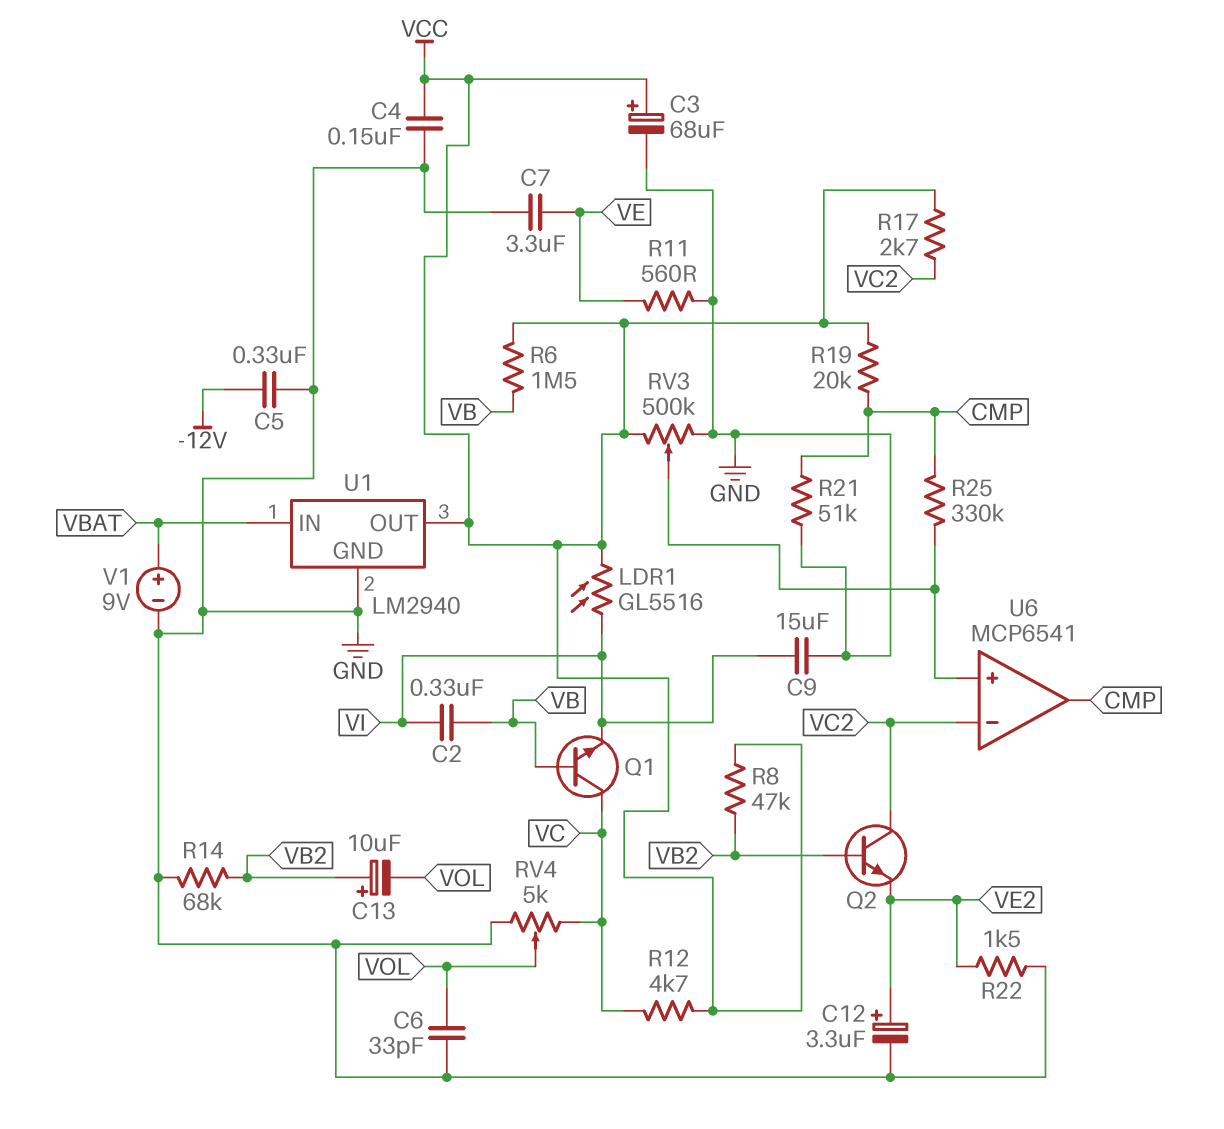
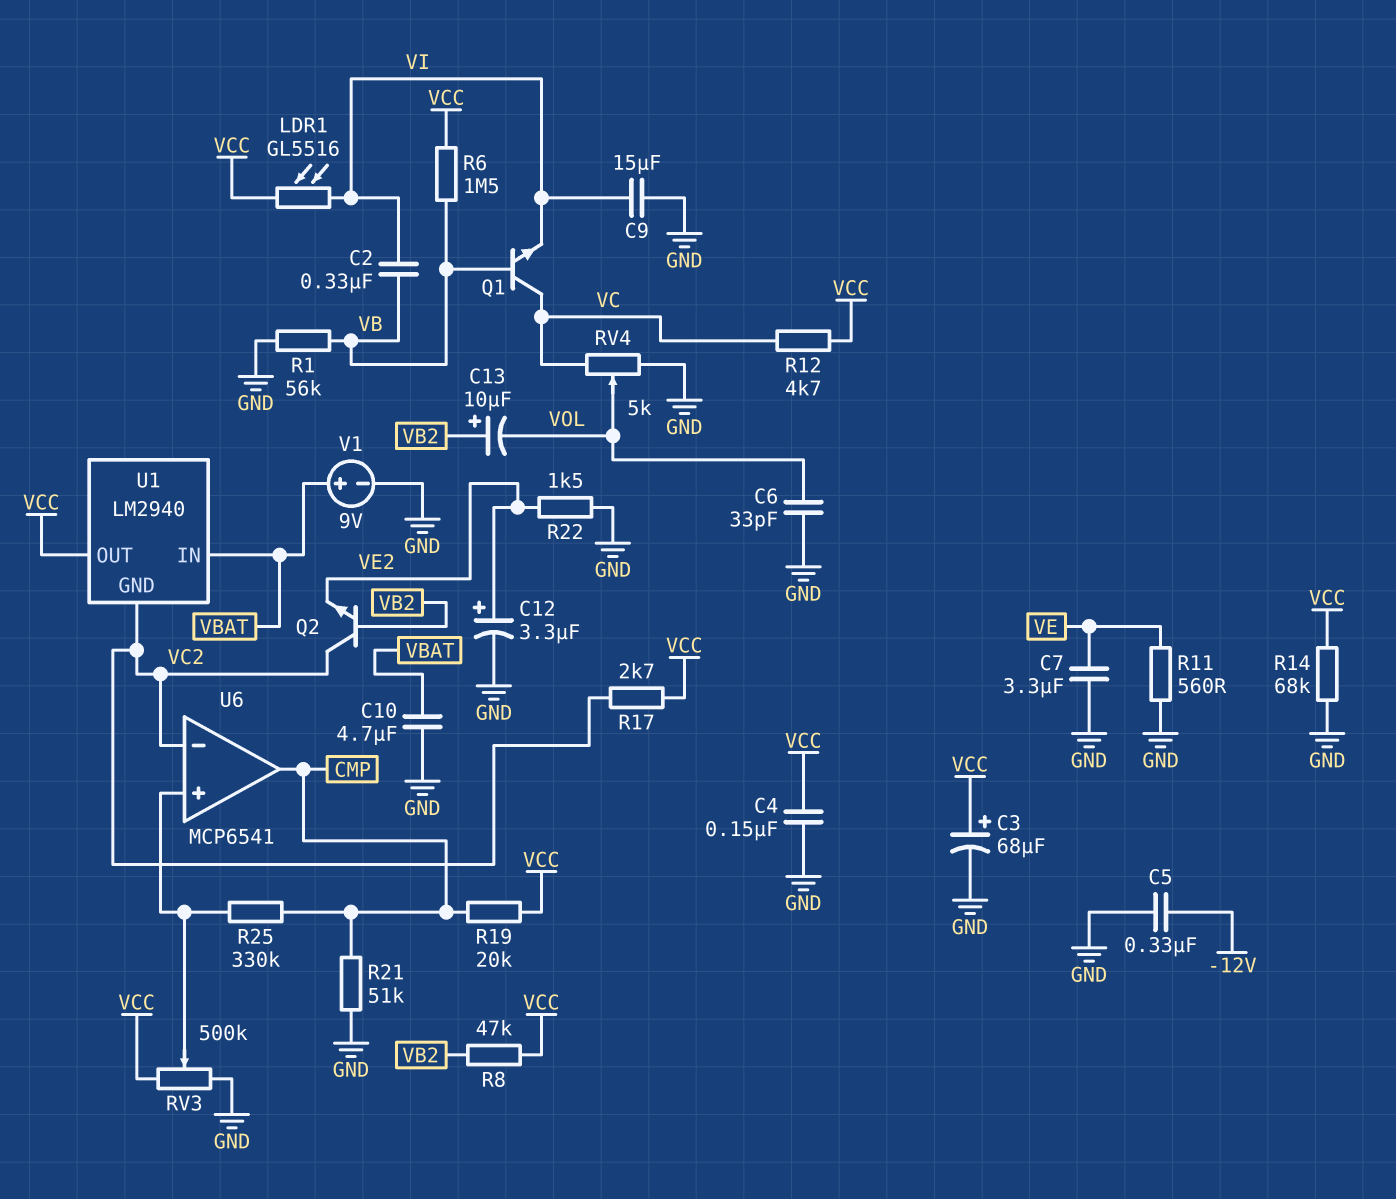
C10: none -> 4.7uF (GND, VBAT)
R1: none -> 56k (GND, VB)
R14: 68k (GND, VB2) -> 68k (GND, VCC)
U1 pin GND: GND -> VC2

